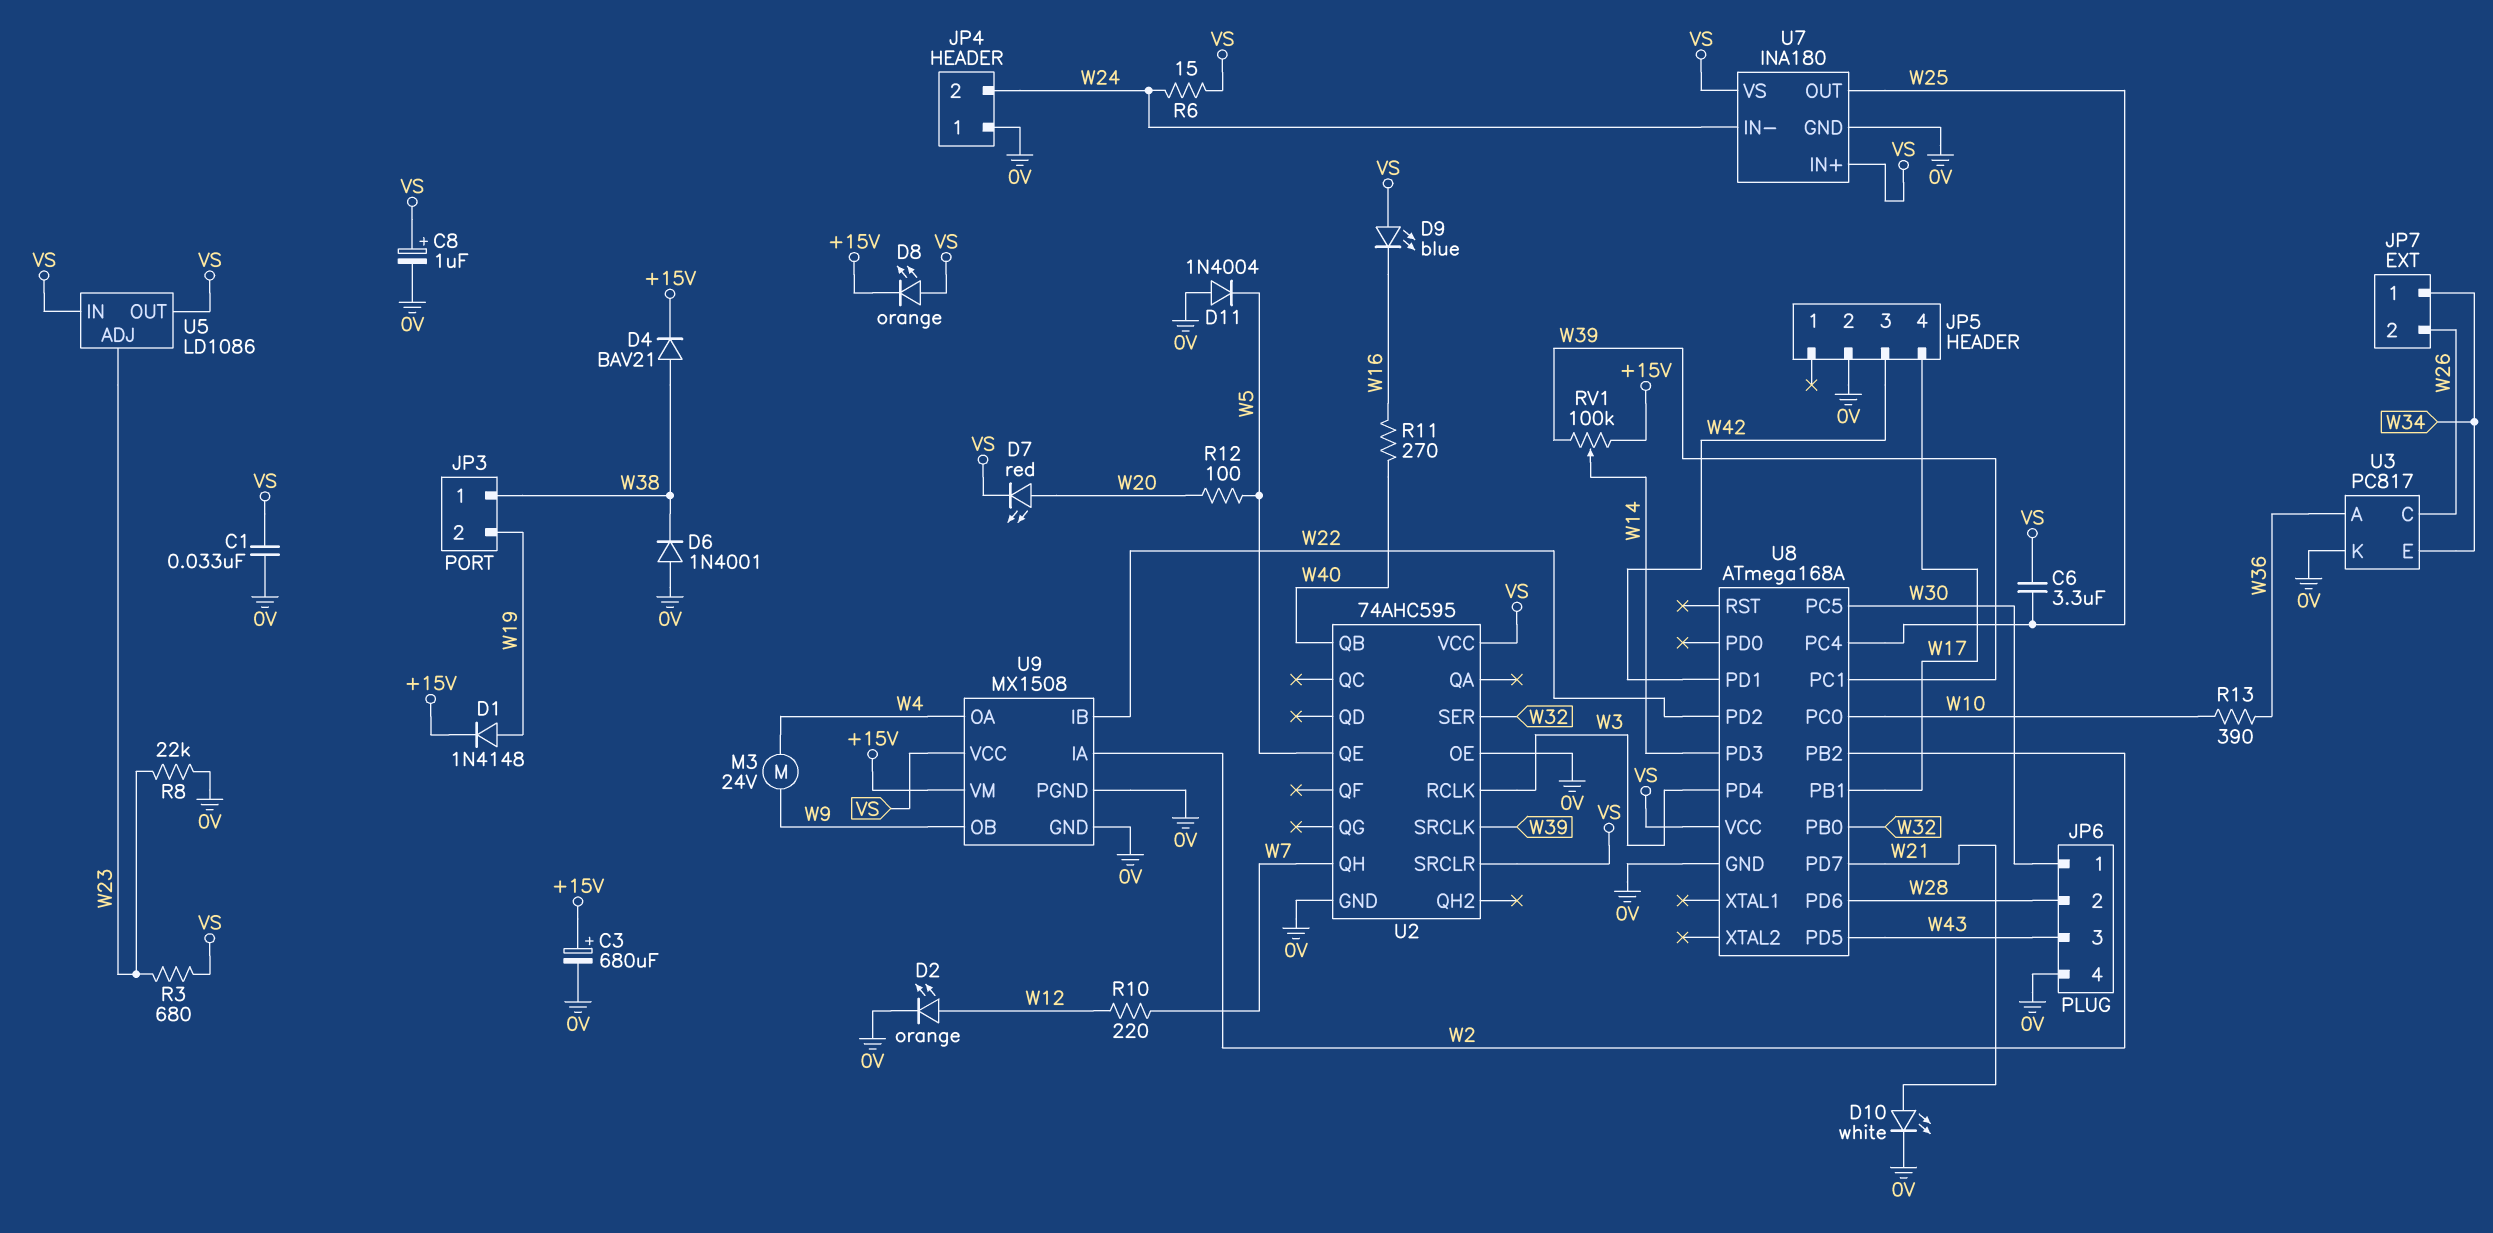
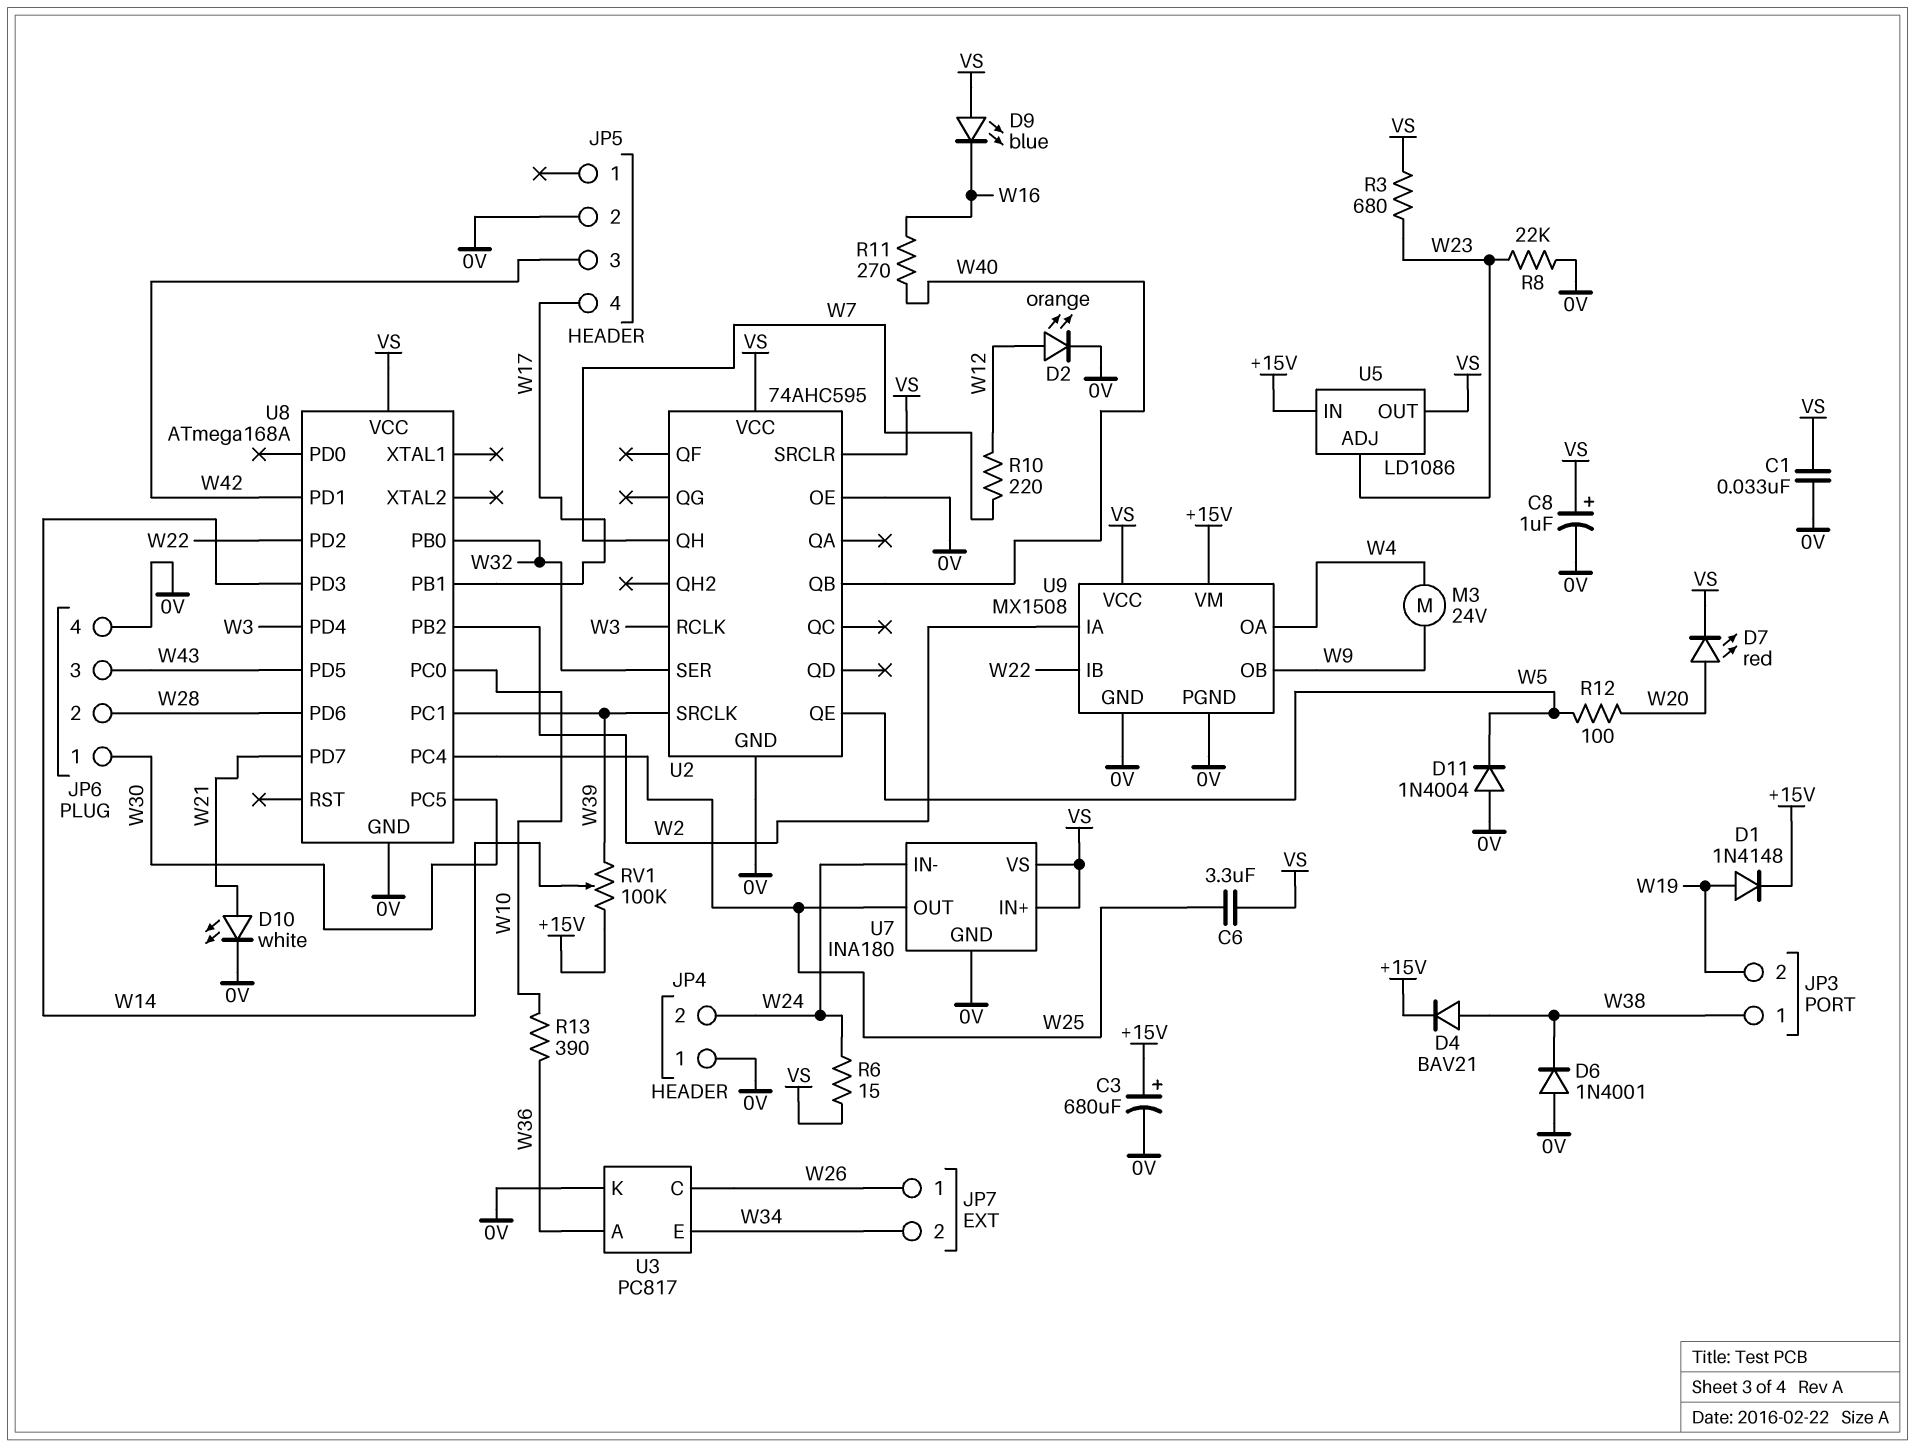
D8: LED orange (A VS, K +15V) -> none
JP7 pin 1: W34 -> W26
JP7 pin 2: W26 -> W34
U5 pin IN: VS -> +15V

